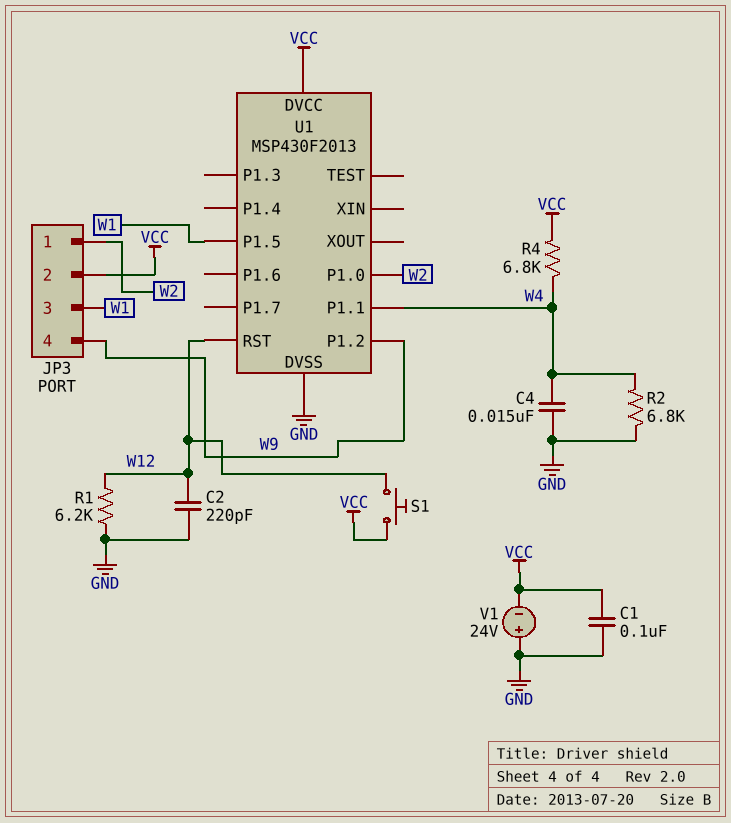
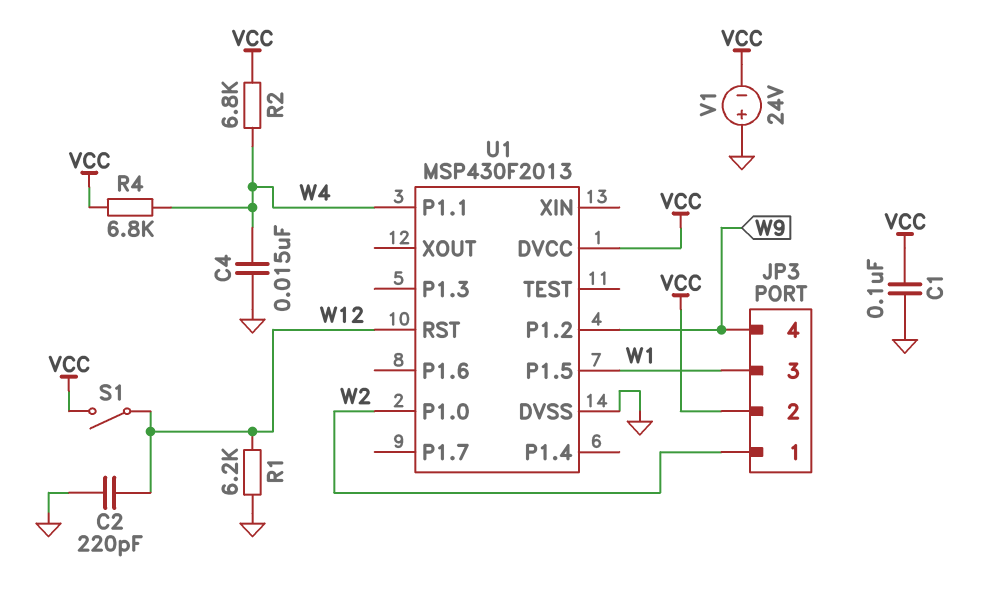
R2: 6.8k (GND, W4) -> 6.8k (VCC, W4)
S1: button (VCC, W12) -> switch (VCC, W12)

